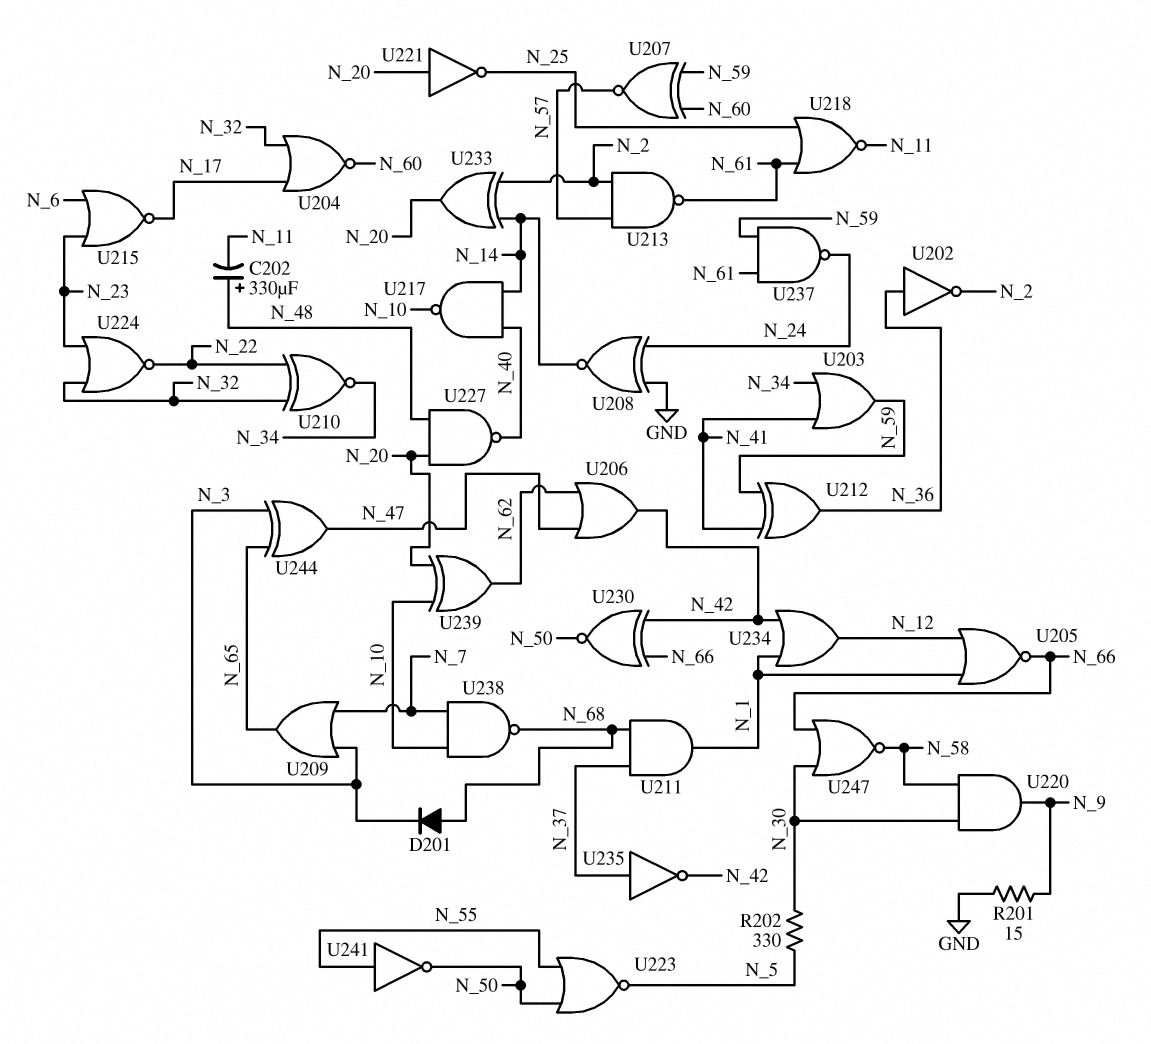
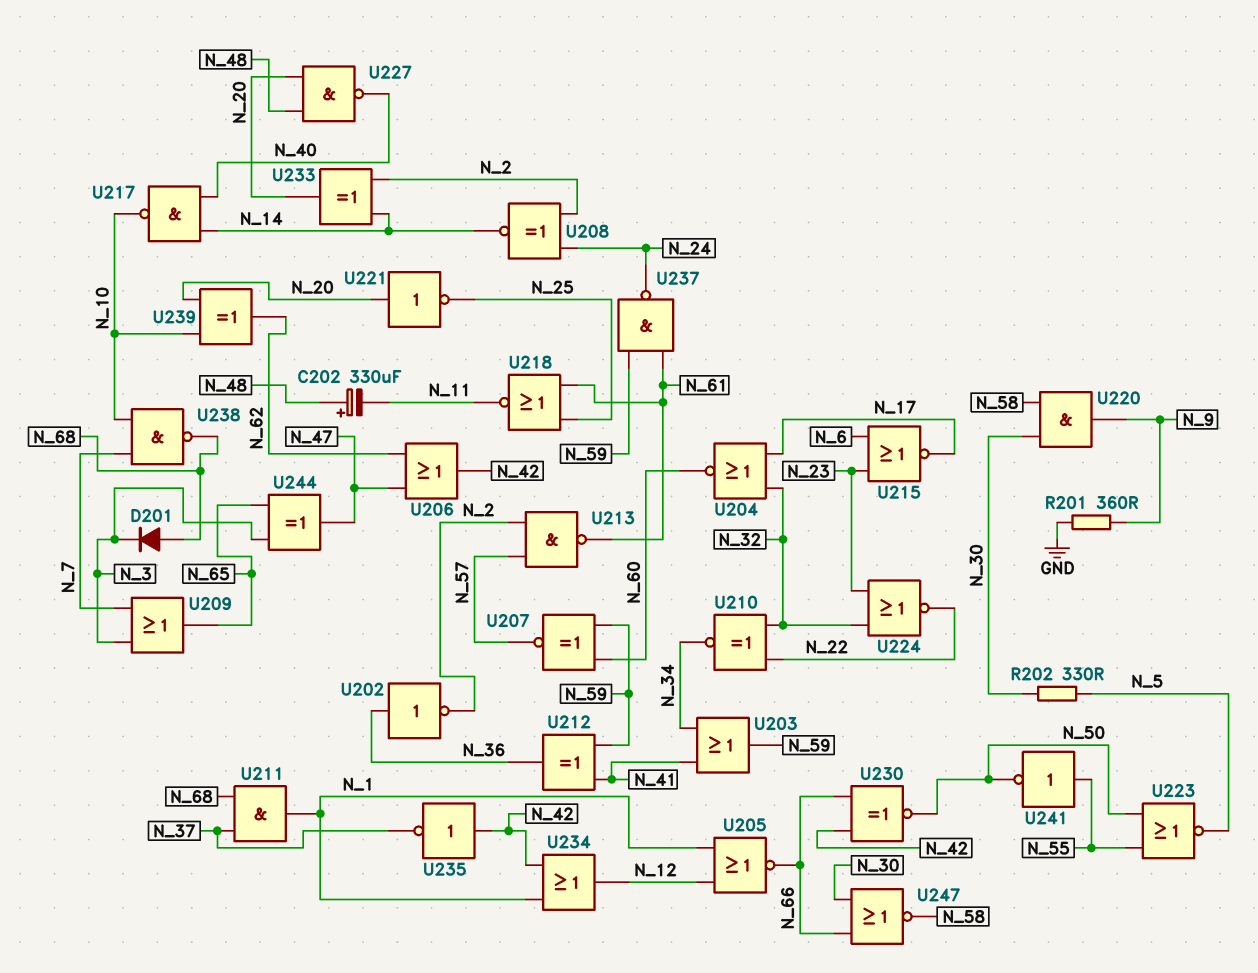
R201: 15 (GND, N_9) -> 360 (GND, N_9)
U208: XNOR (in GND, in N_24, out N_14) -> XNOR (in N_2, in N_24, out N_14)
U235: NOT (in N_37, out N_42) -> NOT (in N_42, out N_37)

